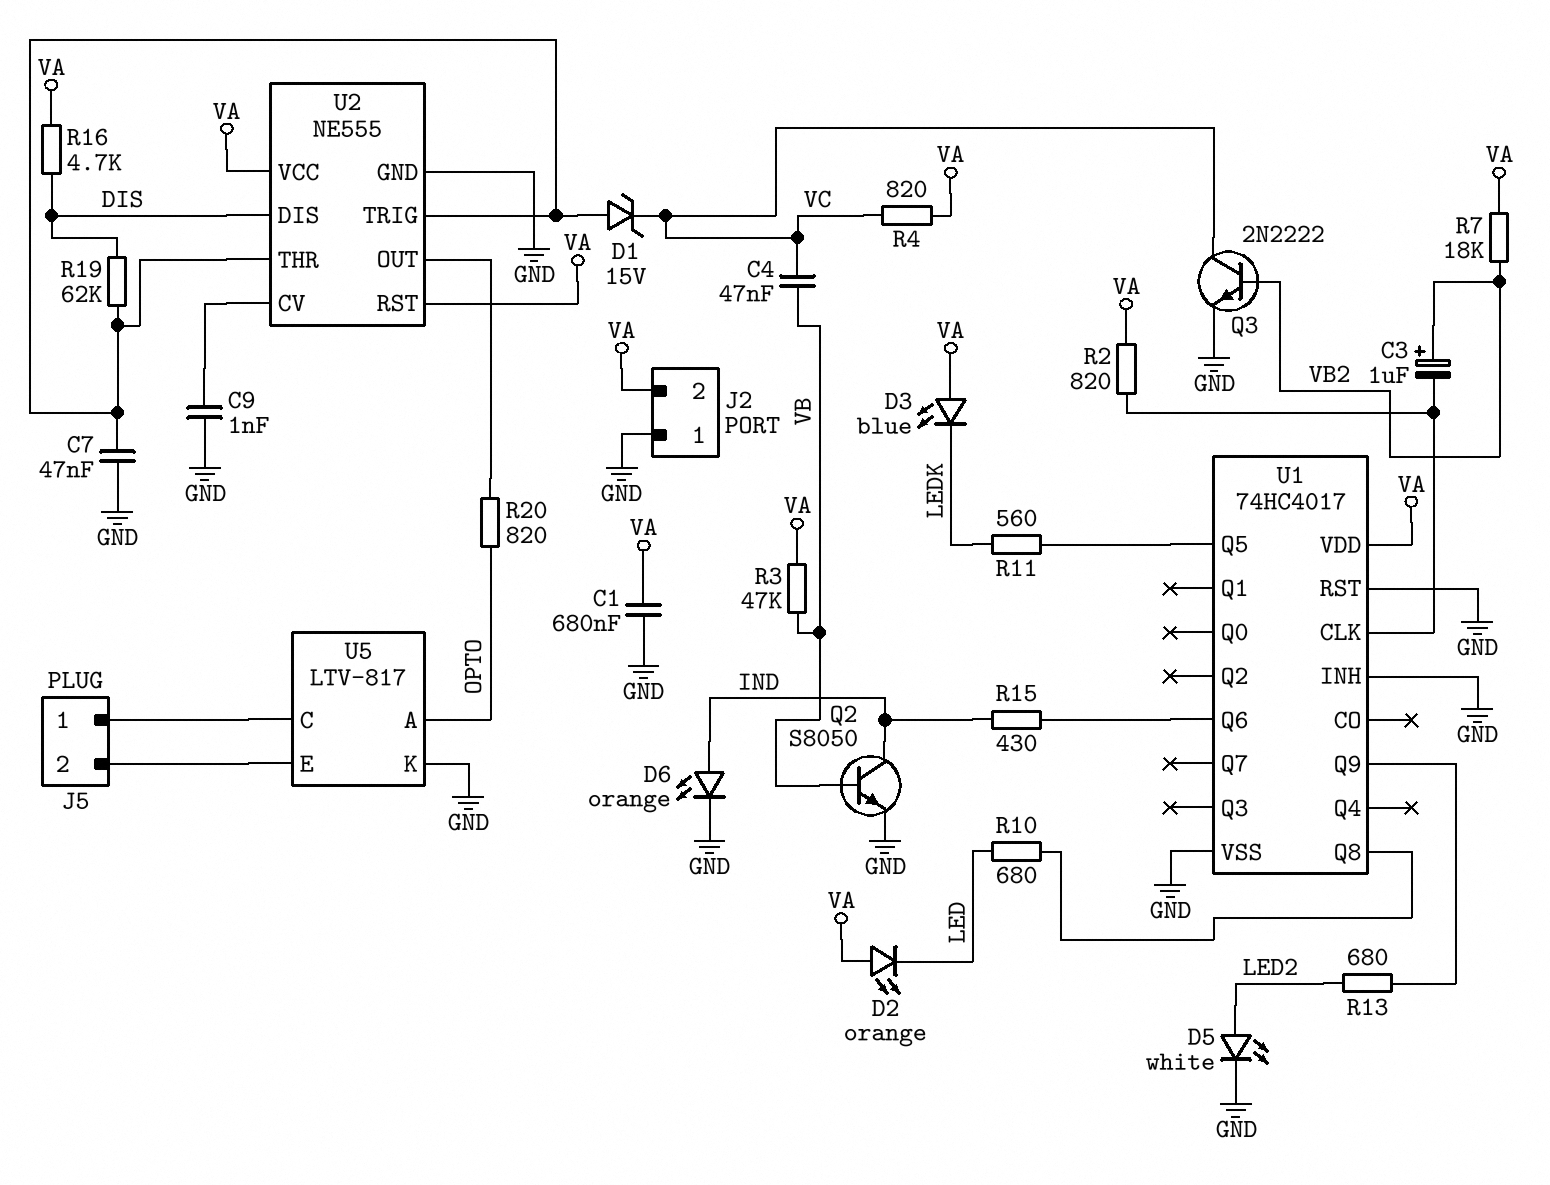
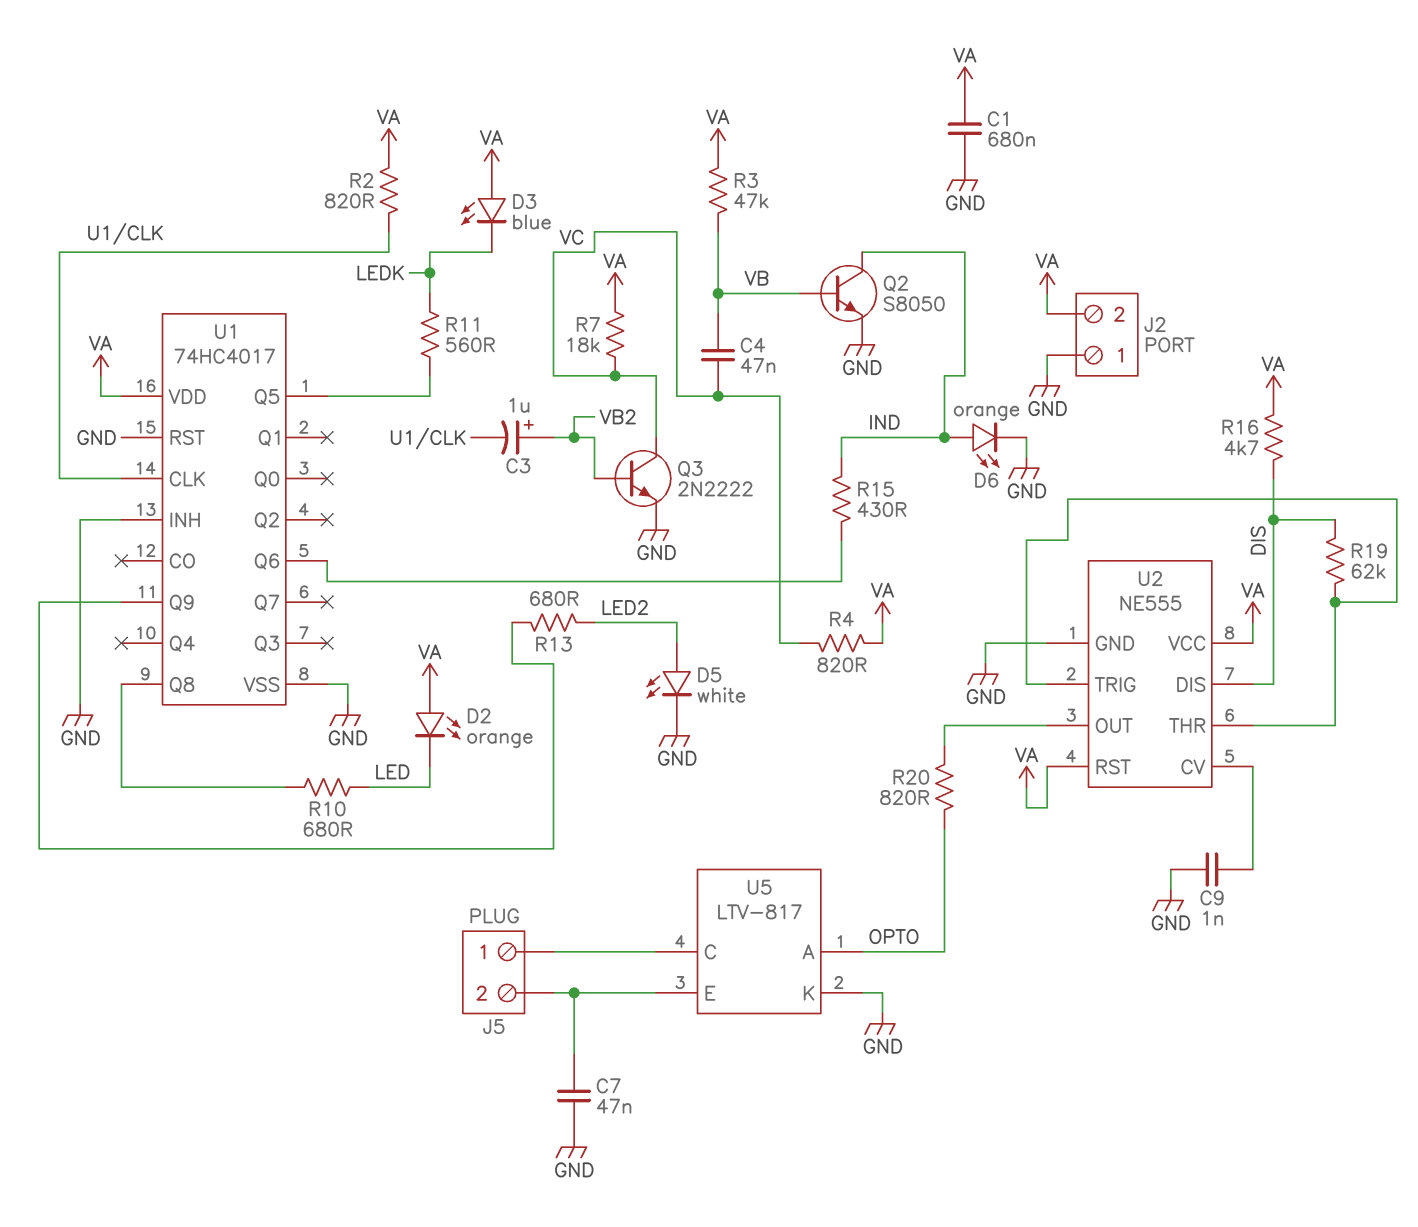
C7: 47nF (GND, U2/THR) -> 47nF (GND, J5/2)
D1: zener 15V (A U2/THR, K VC) -> none
R7: 18k (VA, VB2) -> 18k (VA, VC)

